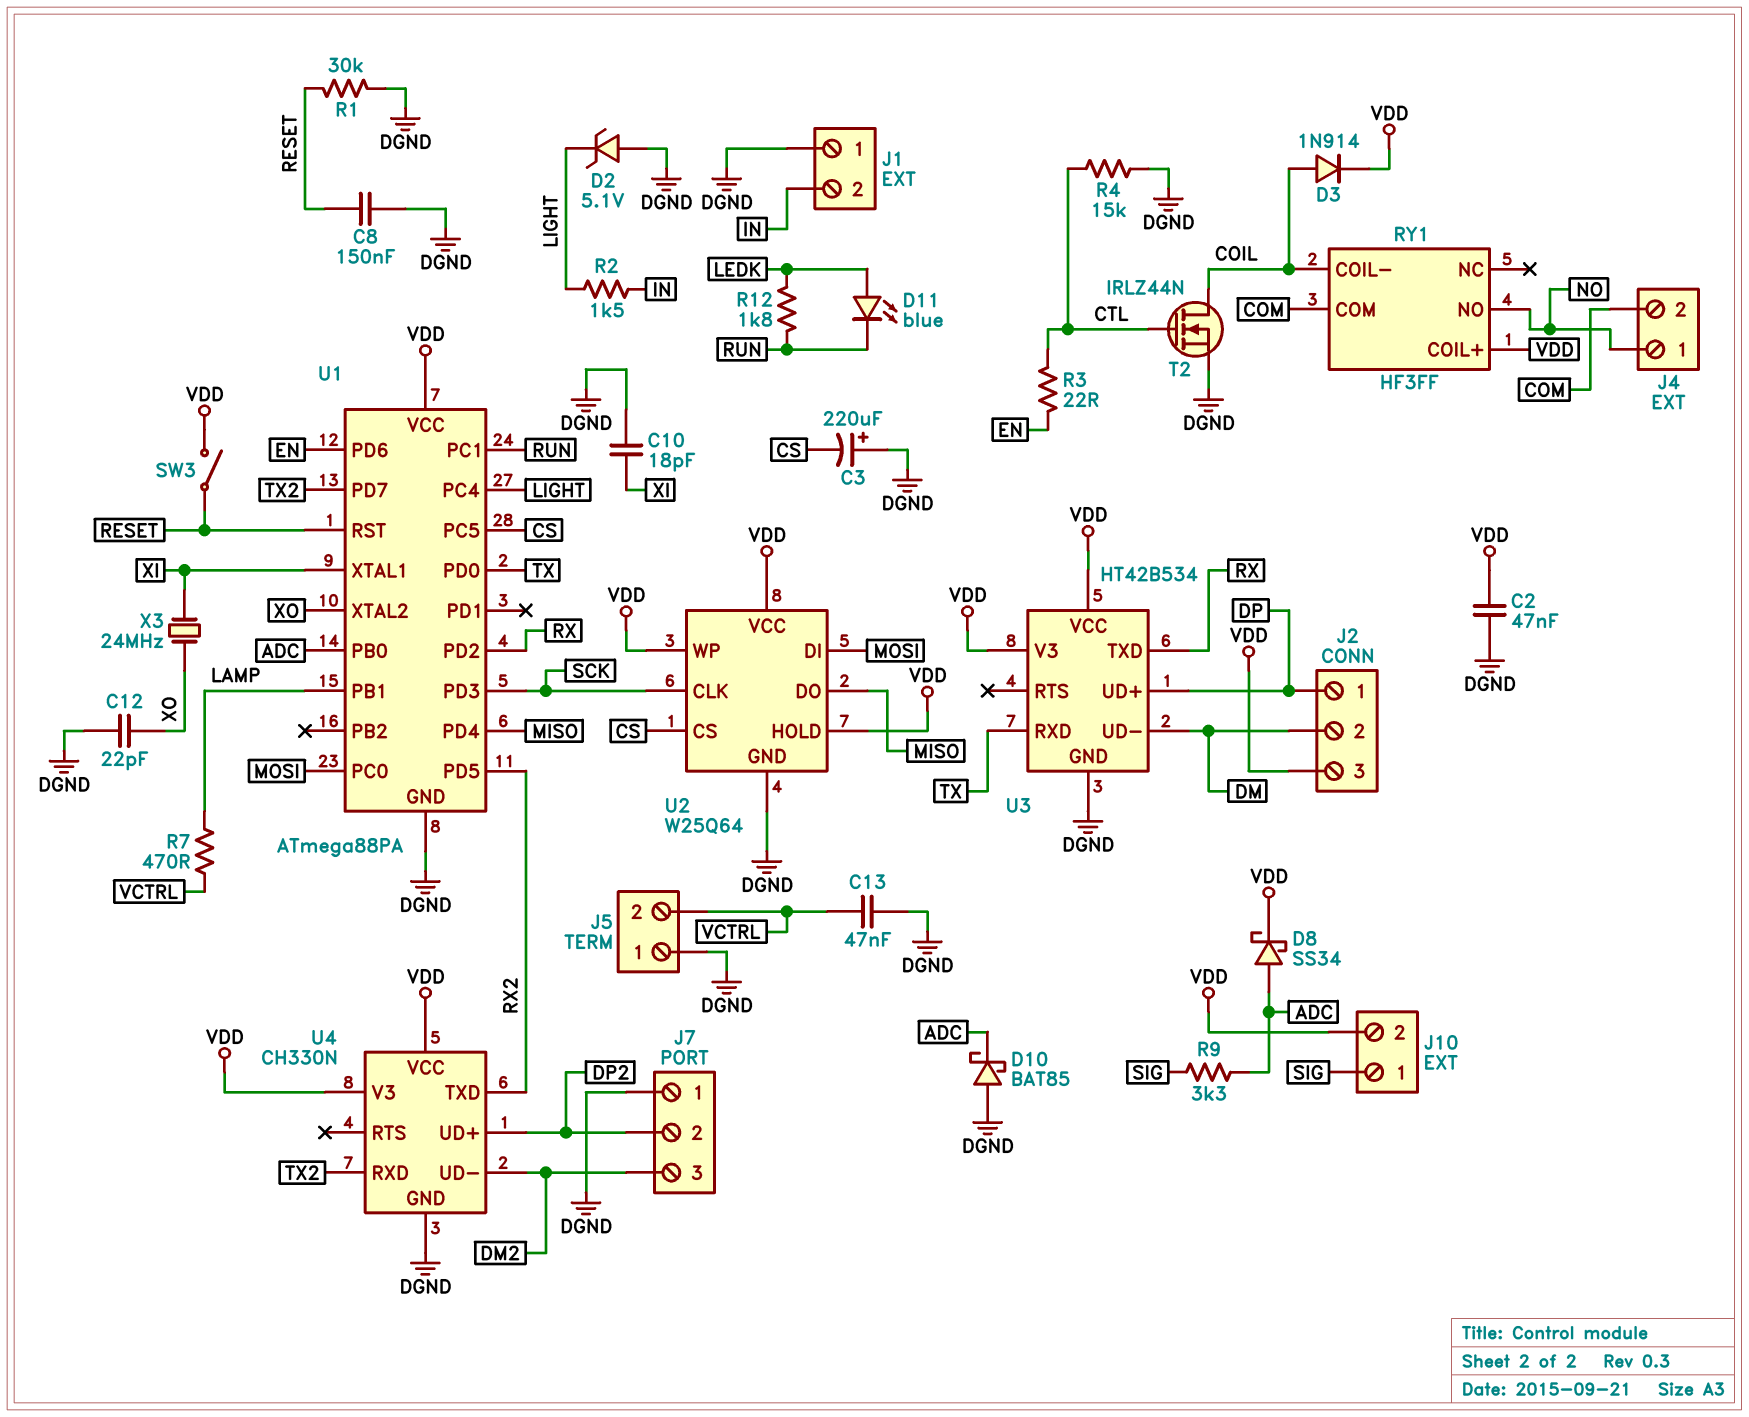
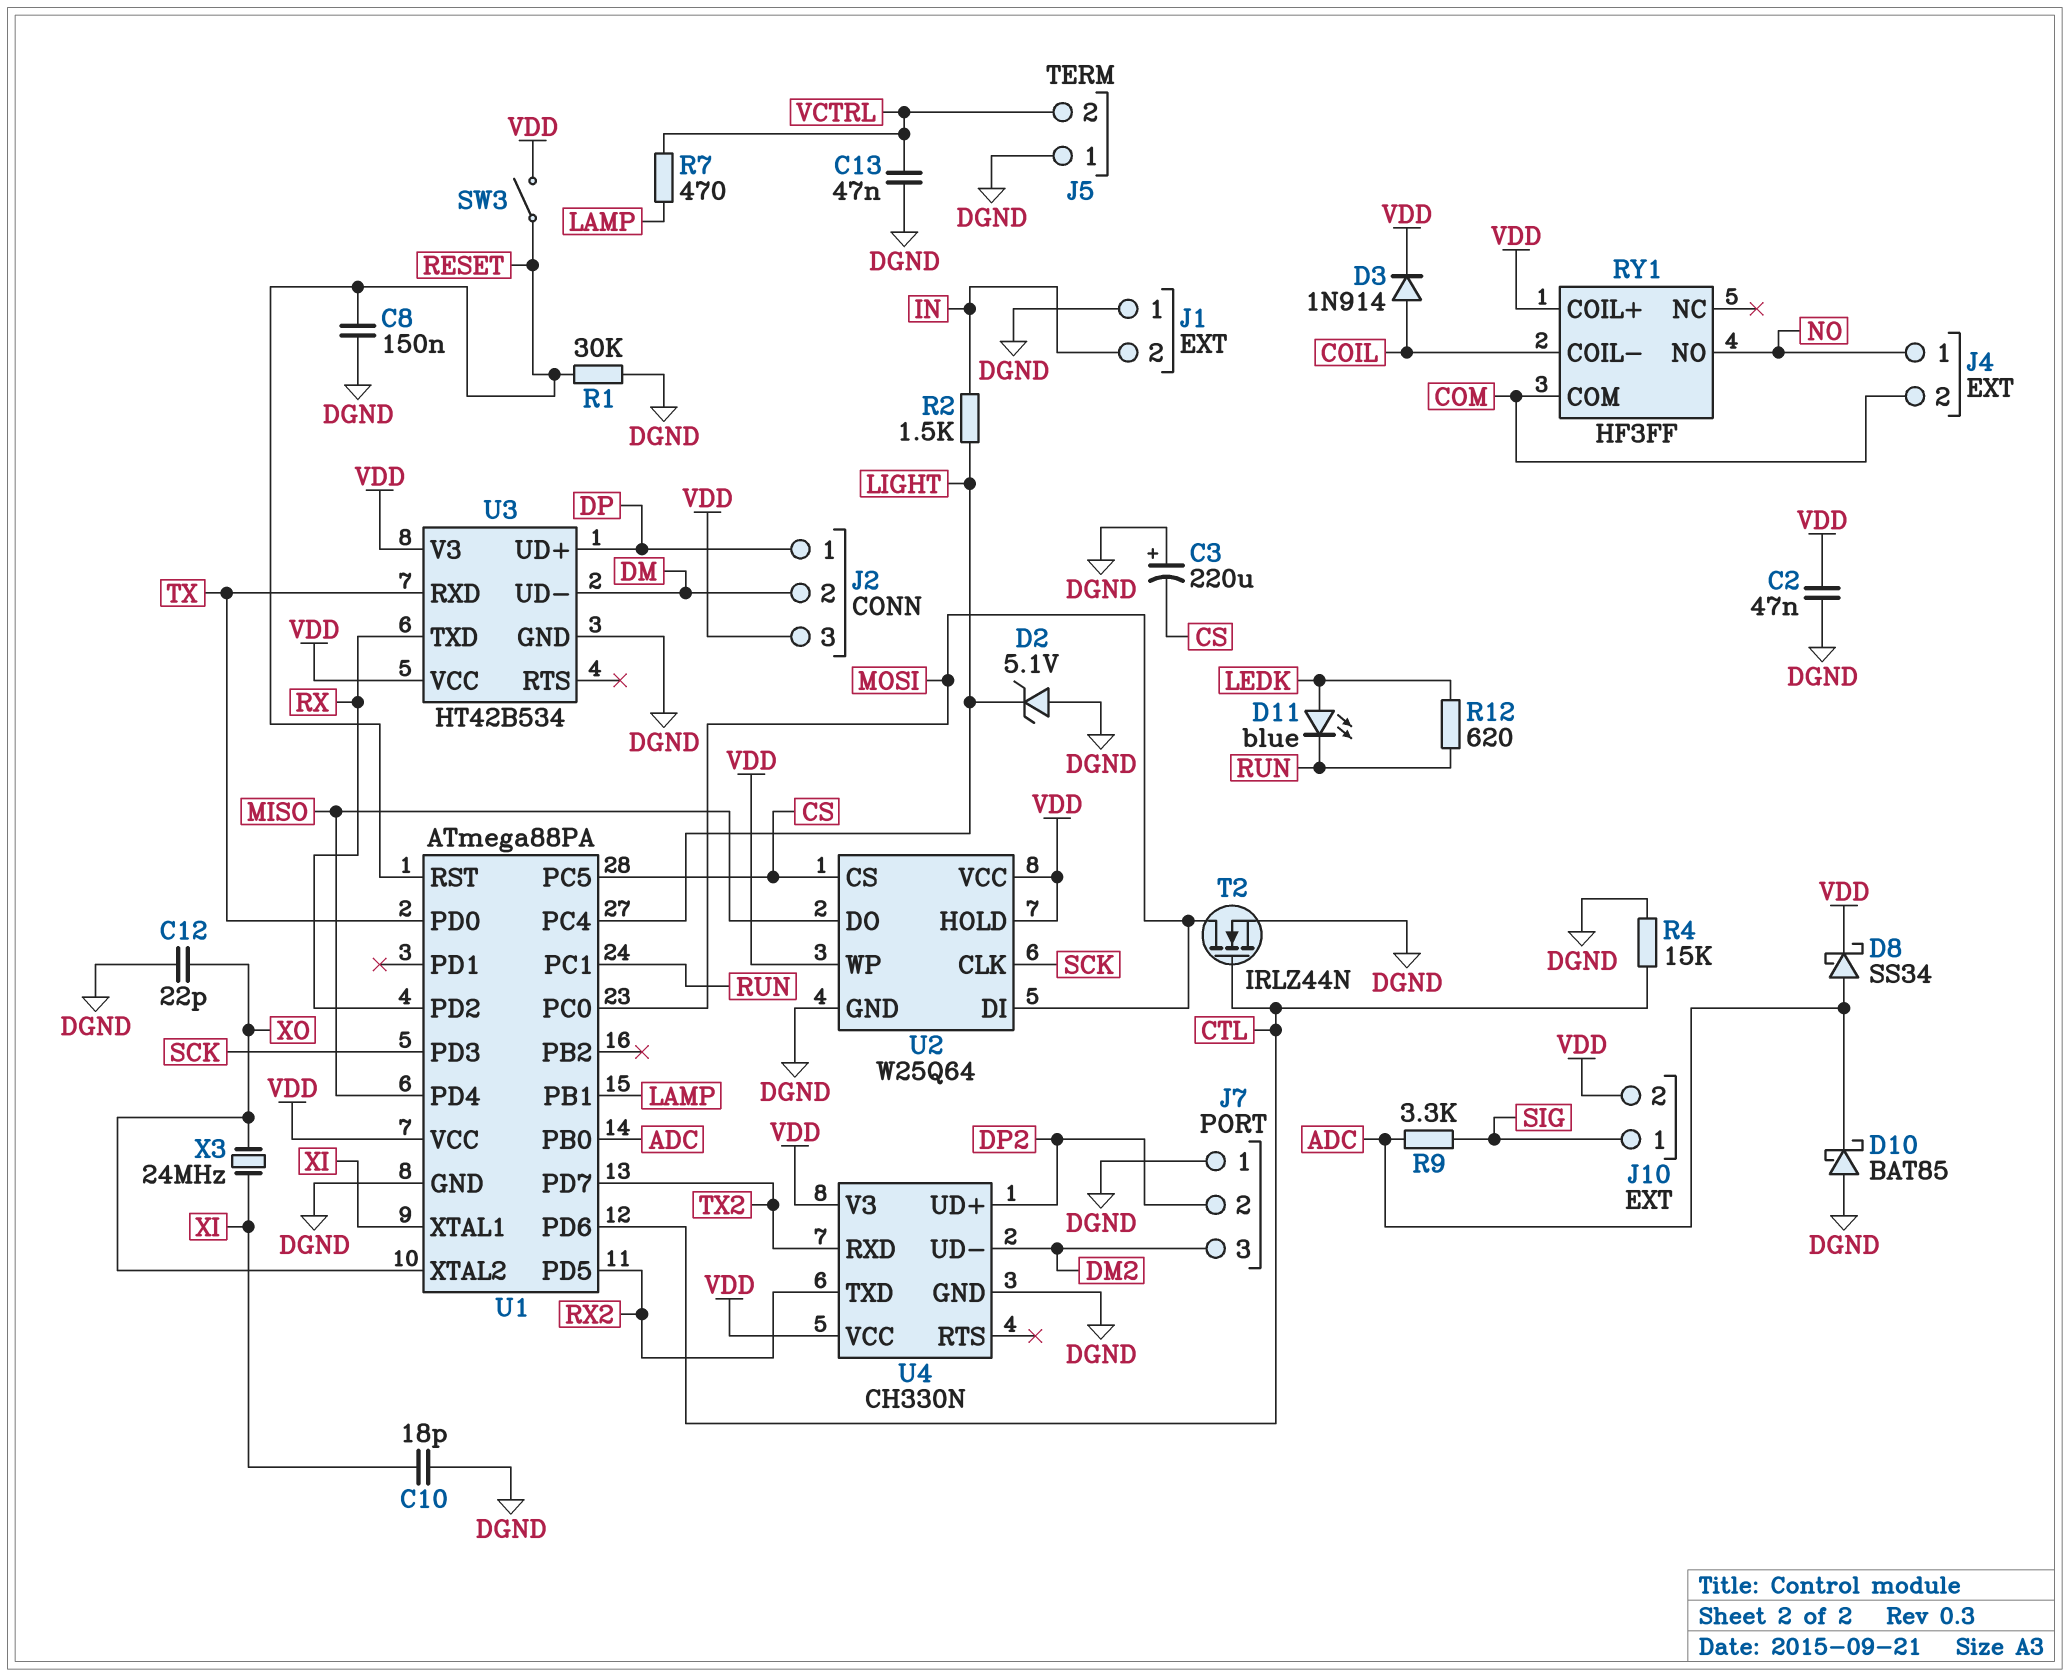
R3: 22 (CTL, EN) -> none
R12: 1.8k (LEDK, RUN) -> 620 (LEDK, RUN)
T2: NMOS IRLZ44N (G CTL, D COIL, S DGND) -> NMOS IRLZ44N (G CTL, D MOSI, S DGND)
U1 pin PD6: EN -> CTL

